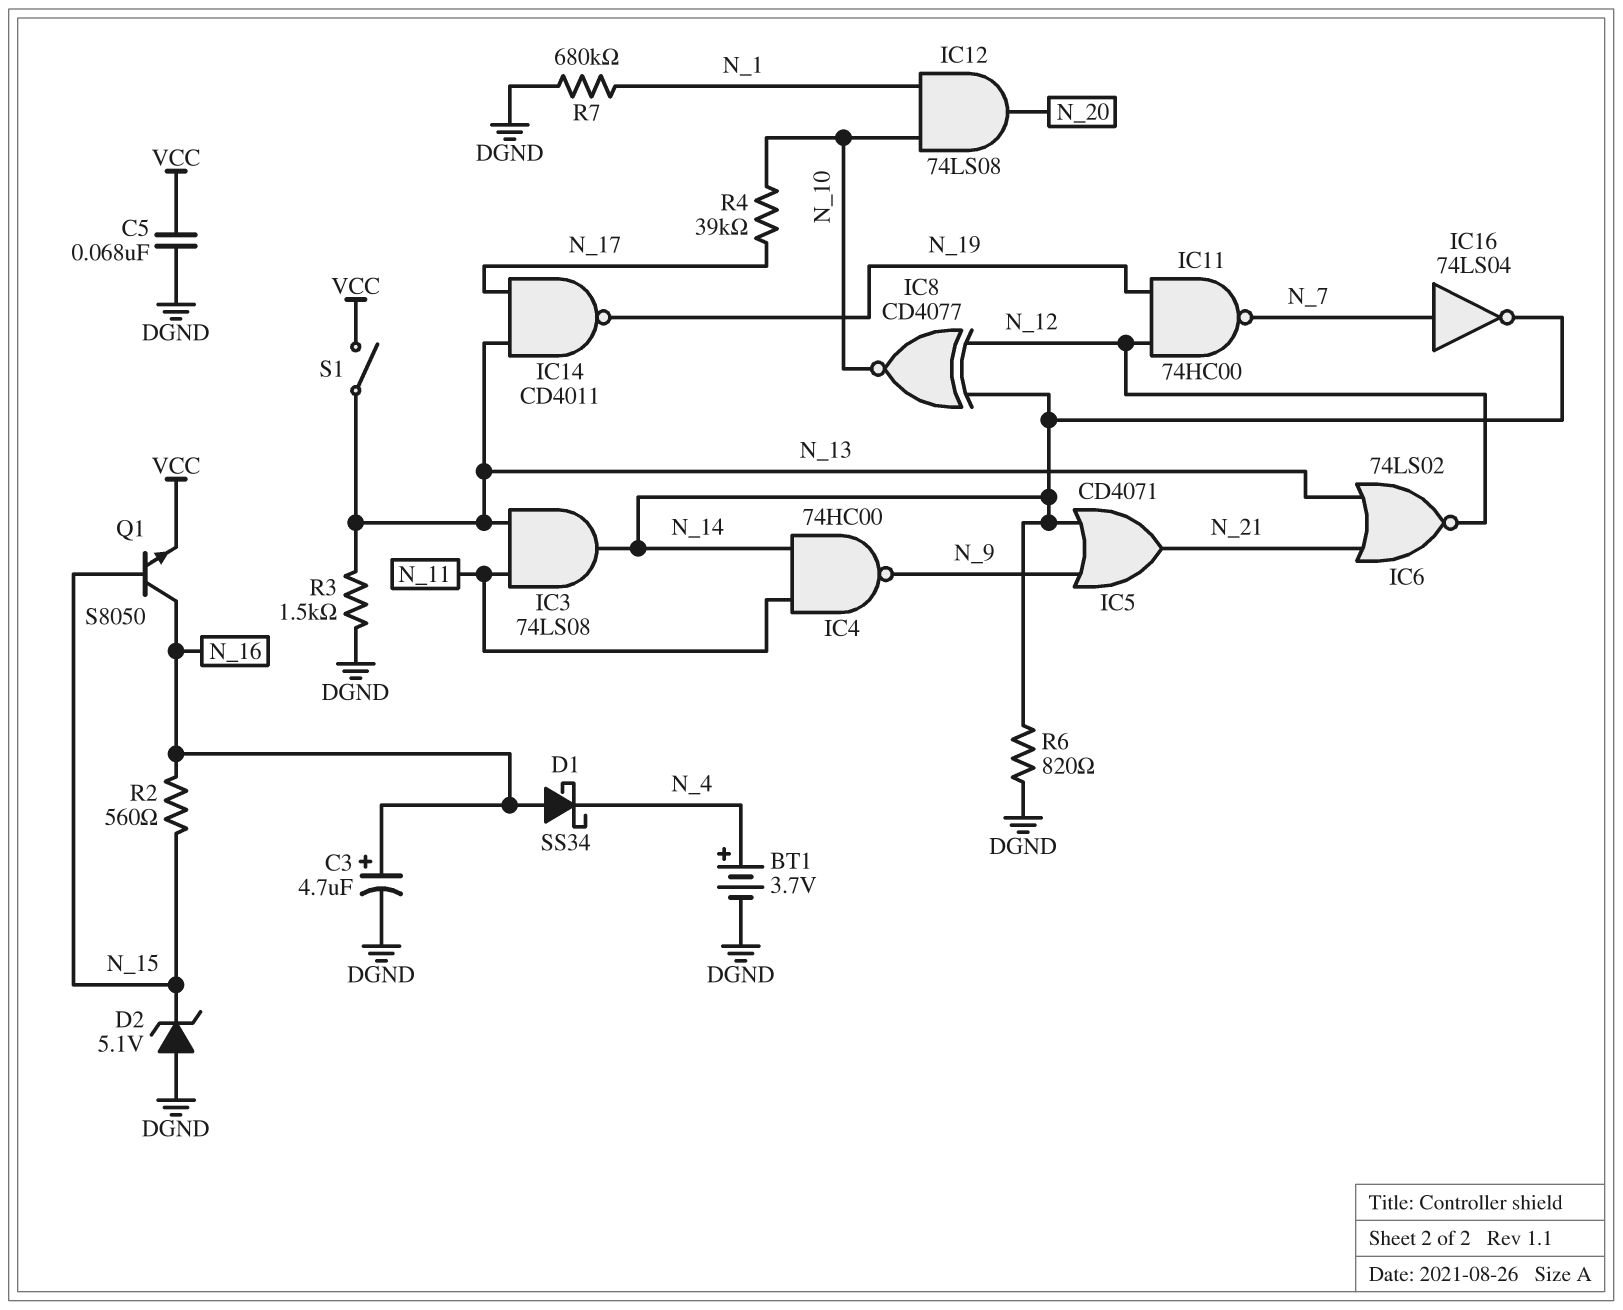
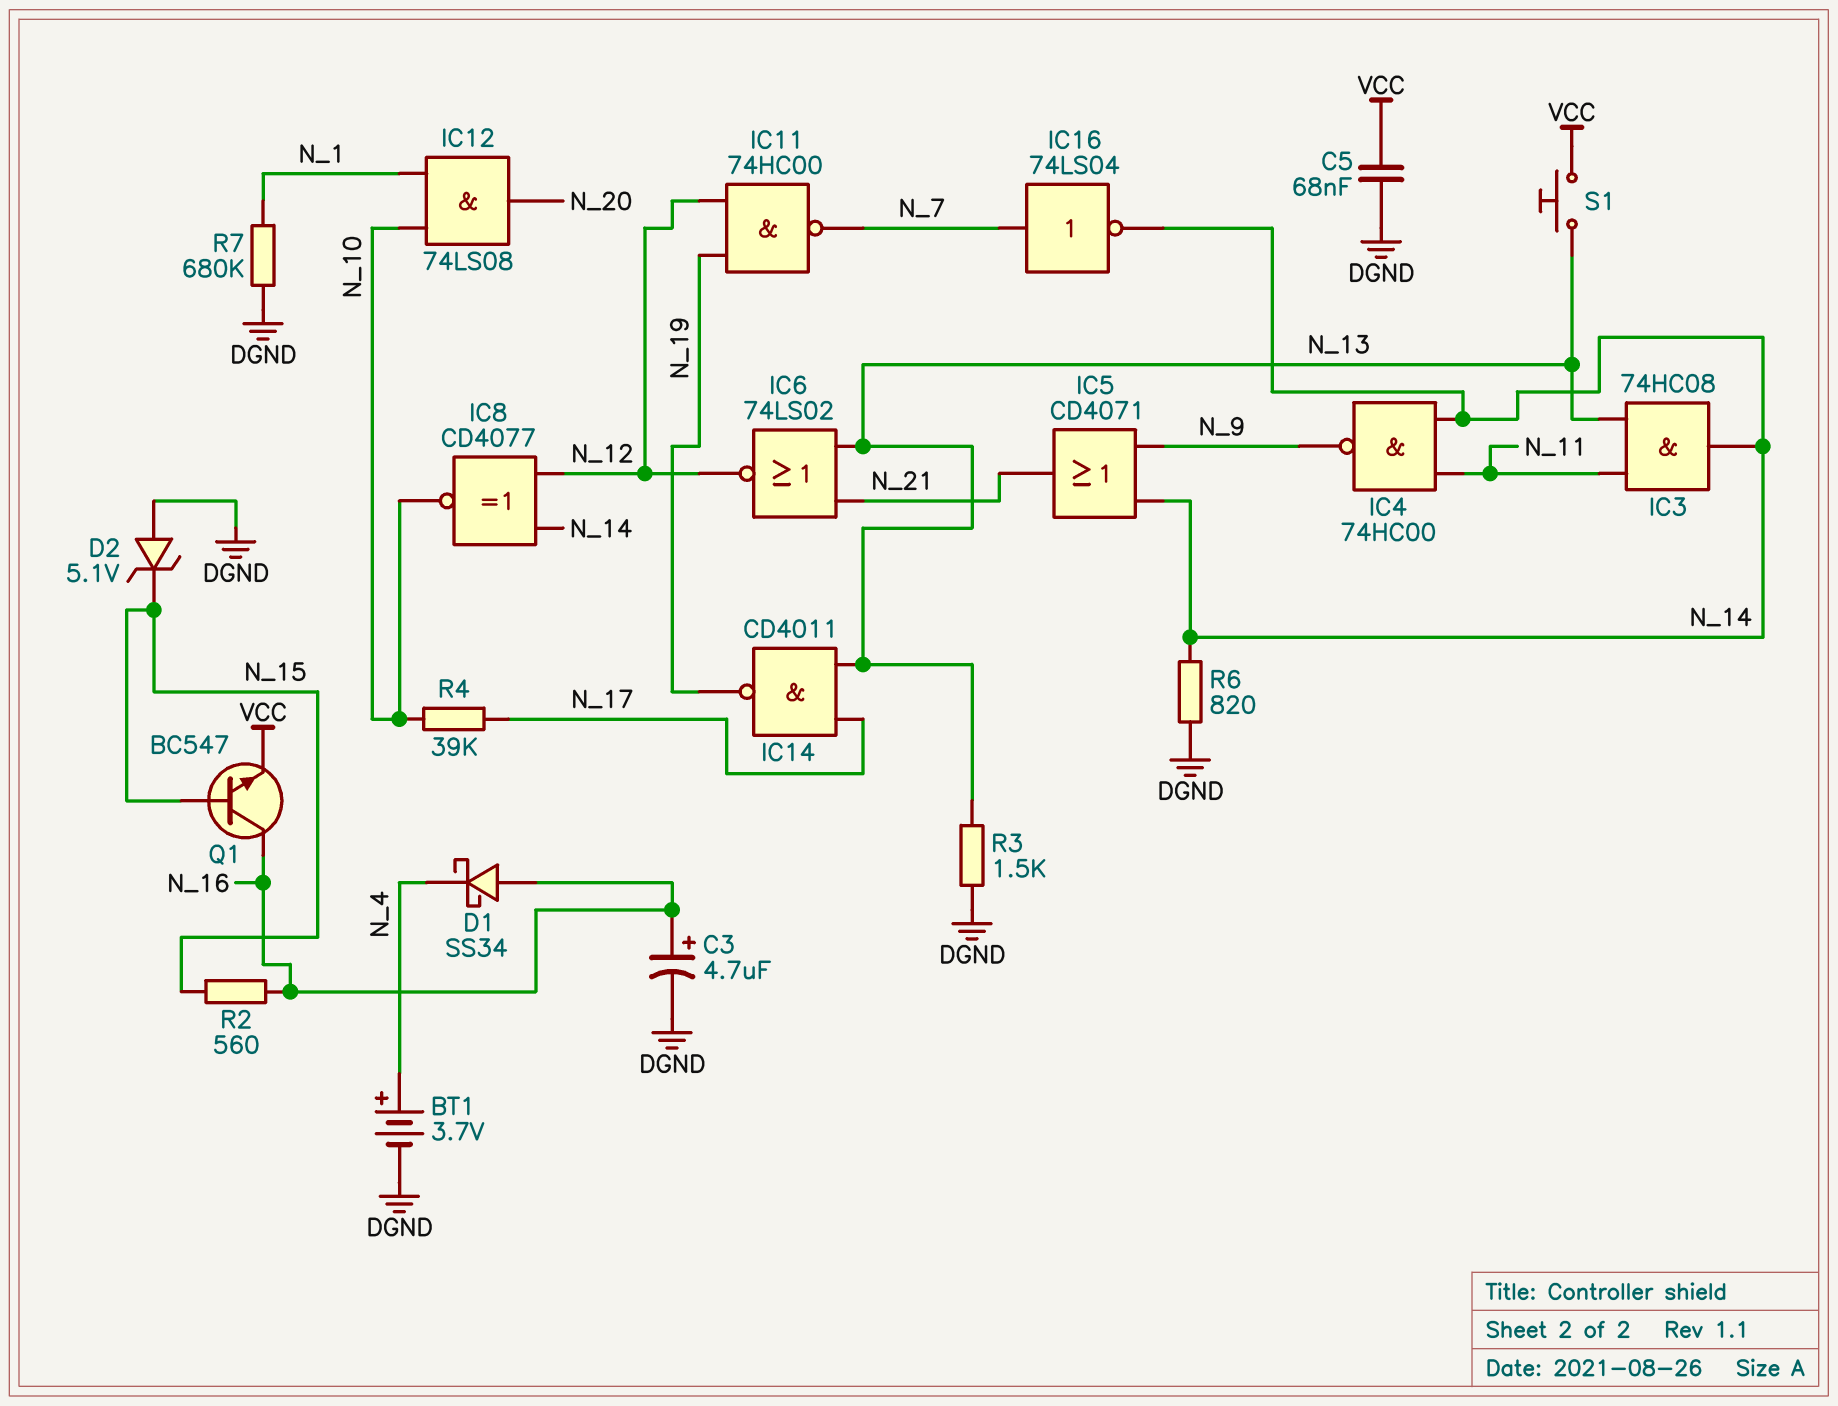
IC3: AND 74LS08 (in N_11, in N_13, out N_14) -> AND 74HC08 (in N_11, in N_13, out N_14)
Q1: NPN S8050 (B N_15, C N_16, E VCC) -> NPN BC547 (B N_15, C N_16, E VCC)
S1: switch (N_13, VCC) -> button (N_13, VCC)

